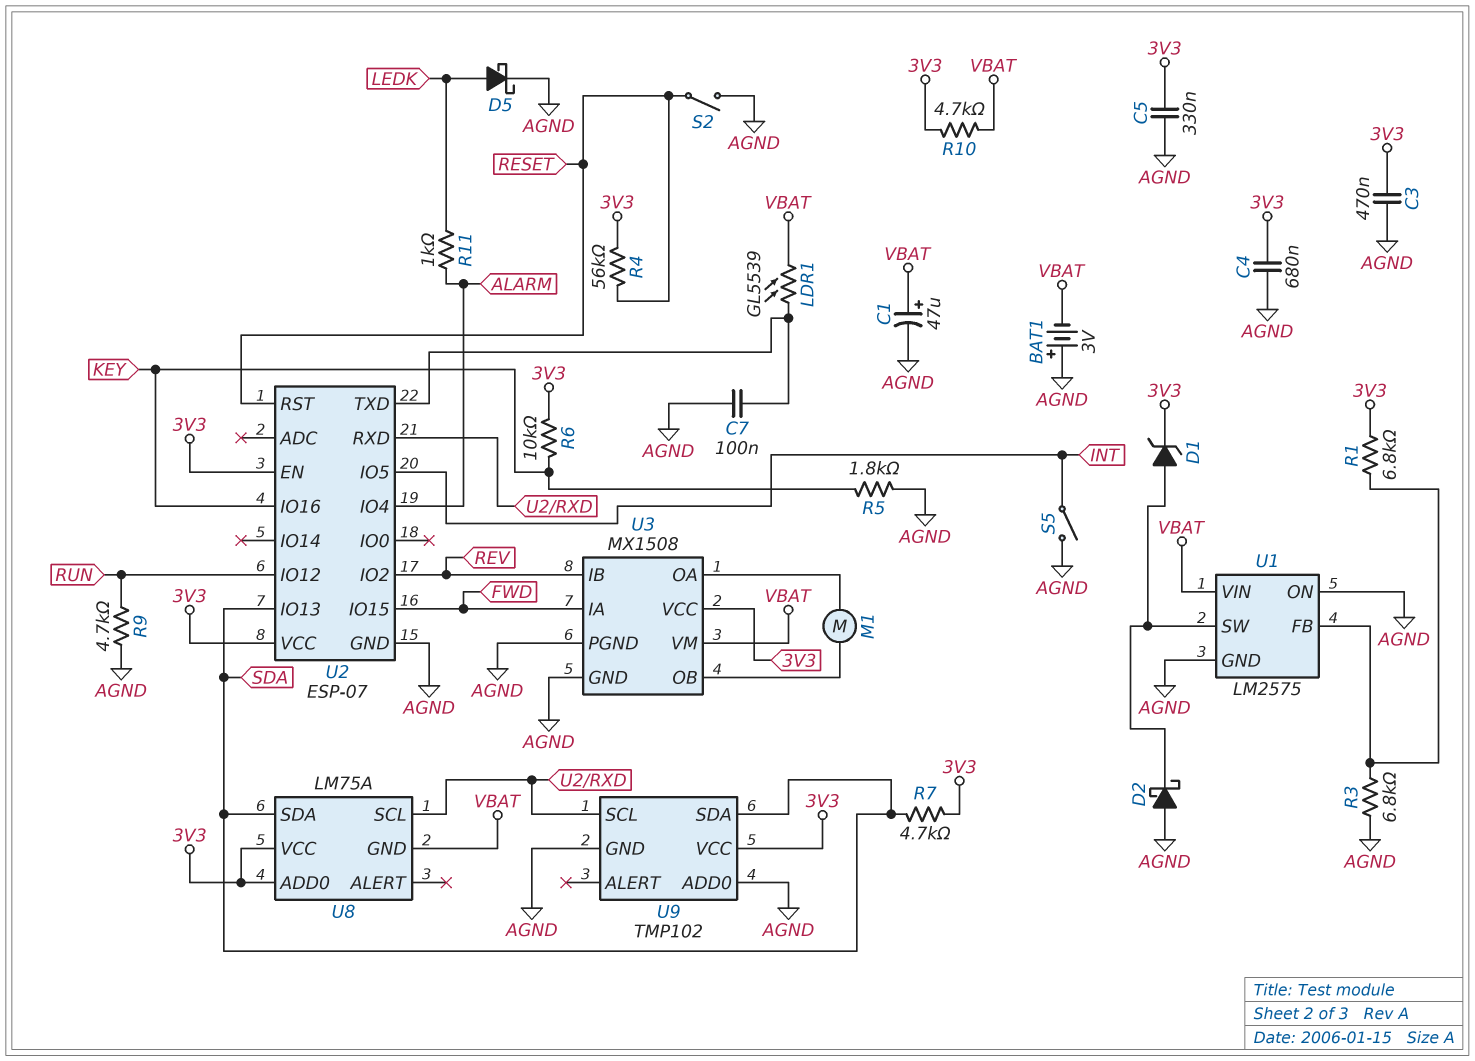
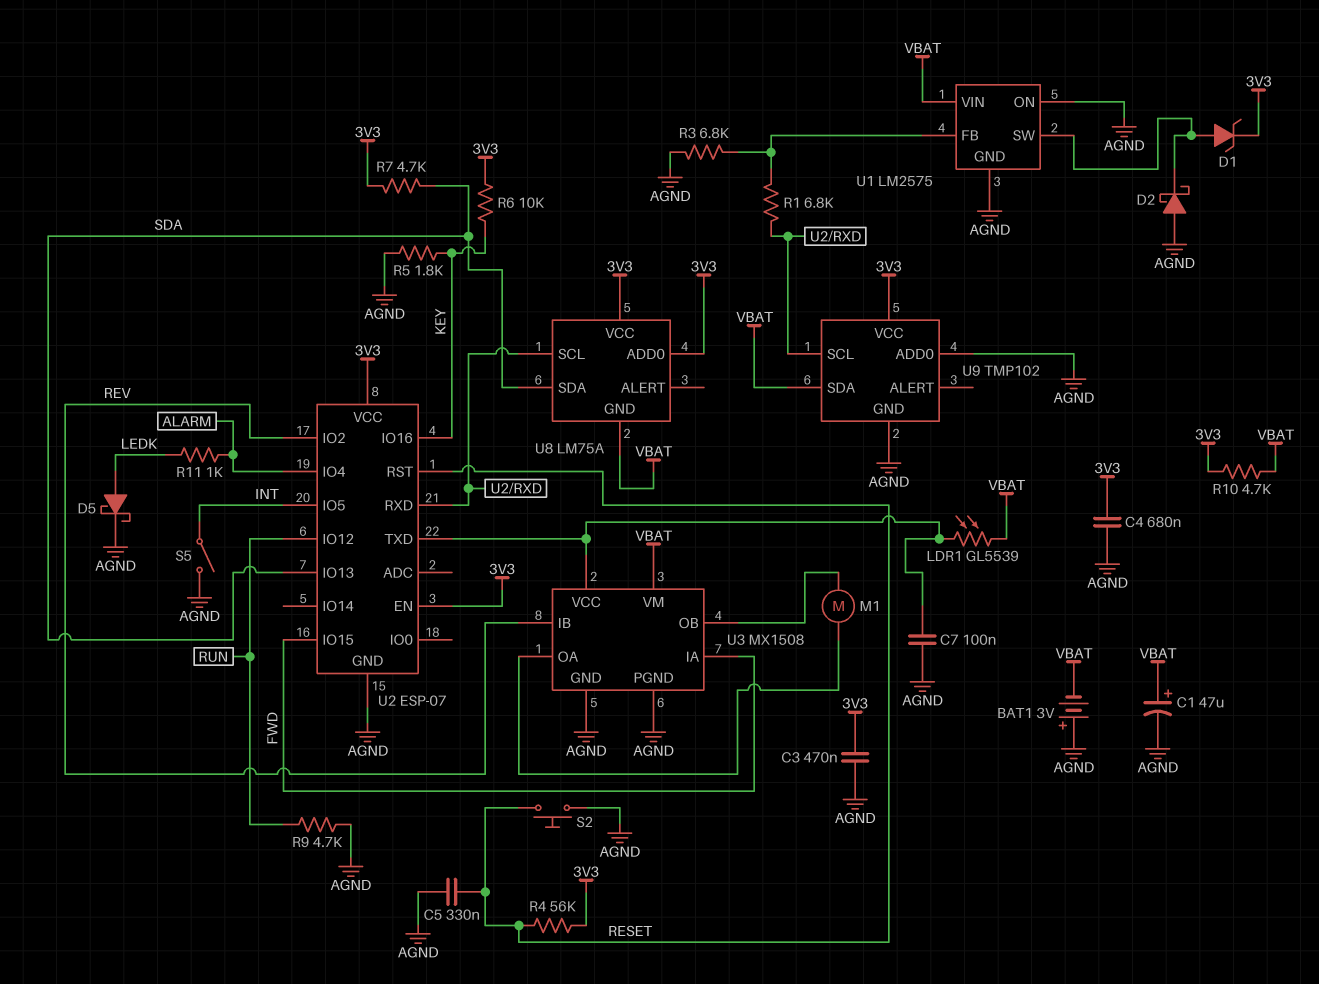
C5: 330nF (3V3, AGND) -> 330nF (AGND, RESET)
R1: 6.8k (3V3, U1/FB) -> 6.8k (U1/FB, U2/RXD)
S2: switch (AGND, RESET) -> button (AGND, RESET)
U3 pin VCC: 3V3 -> U2/TXD
U9 pin SDA: SDA -> VBAT

